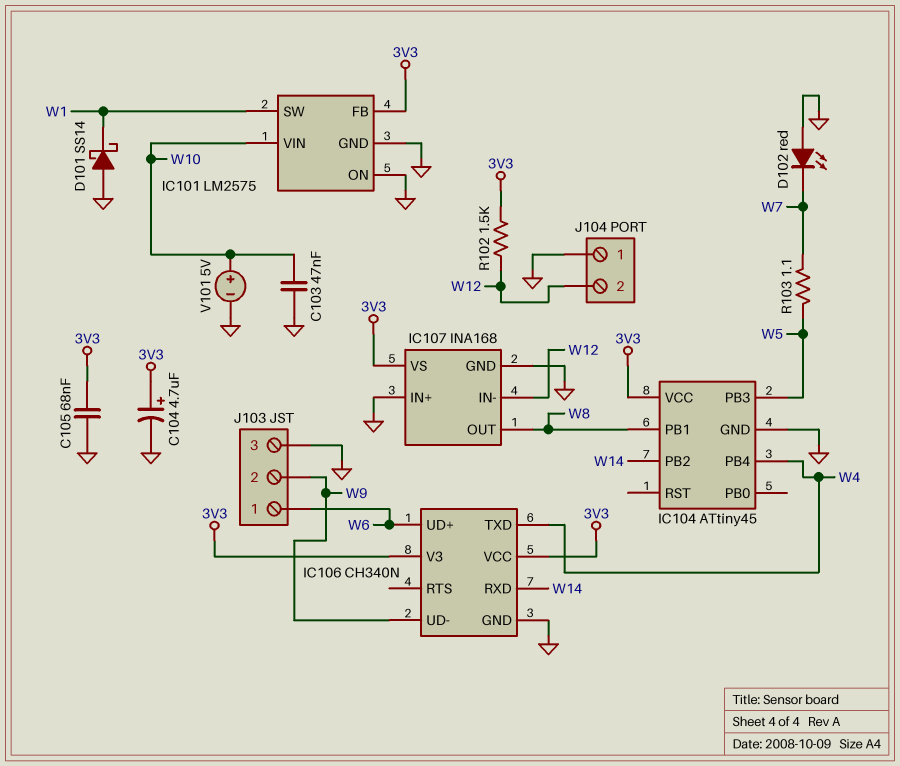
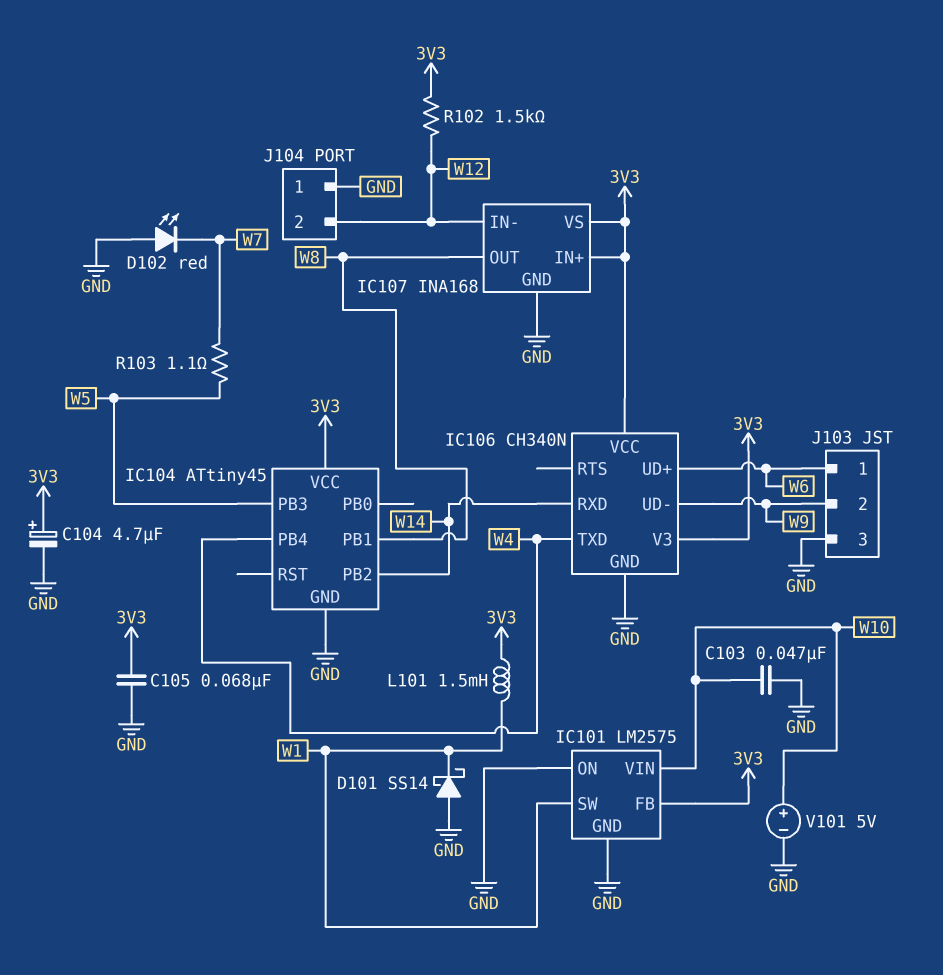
IC107 pin IN+: GND -> 3V3
L101: none -> 1.5mH (3V3, W1)

